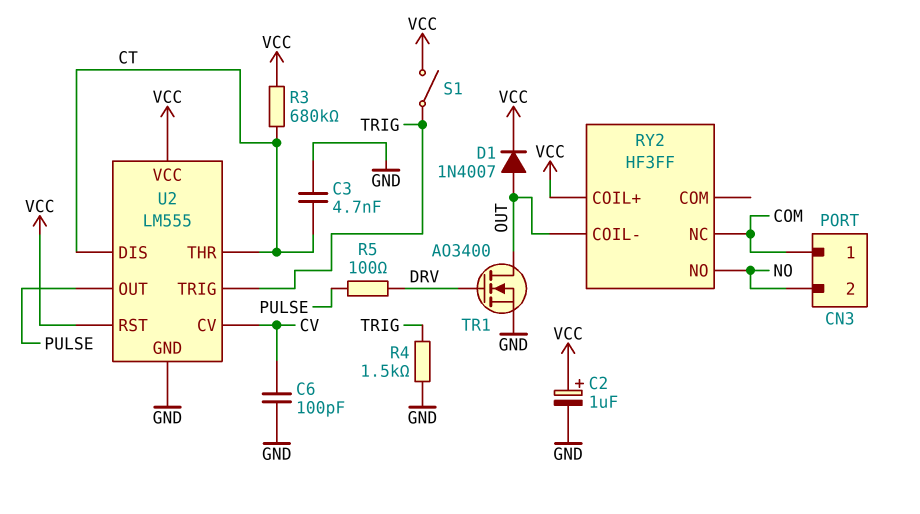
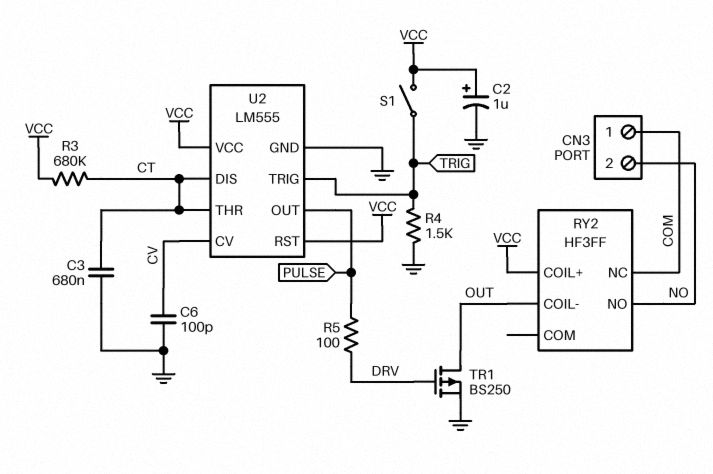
C3: 4.7nF (CT, GND) -> 680nF (CT, GND)
D1: diode 1N4007 (A OUT, K VCC) -> none
TR1: NMOS AO3400 (G DRV, D OUT, S GND) -> PMOS BS250 (G DRV, D OUT, S GND)

